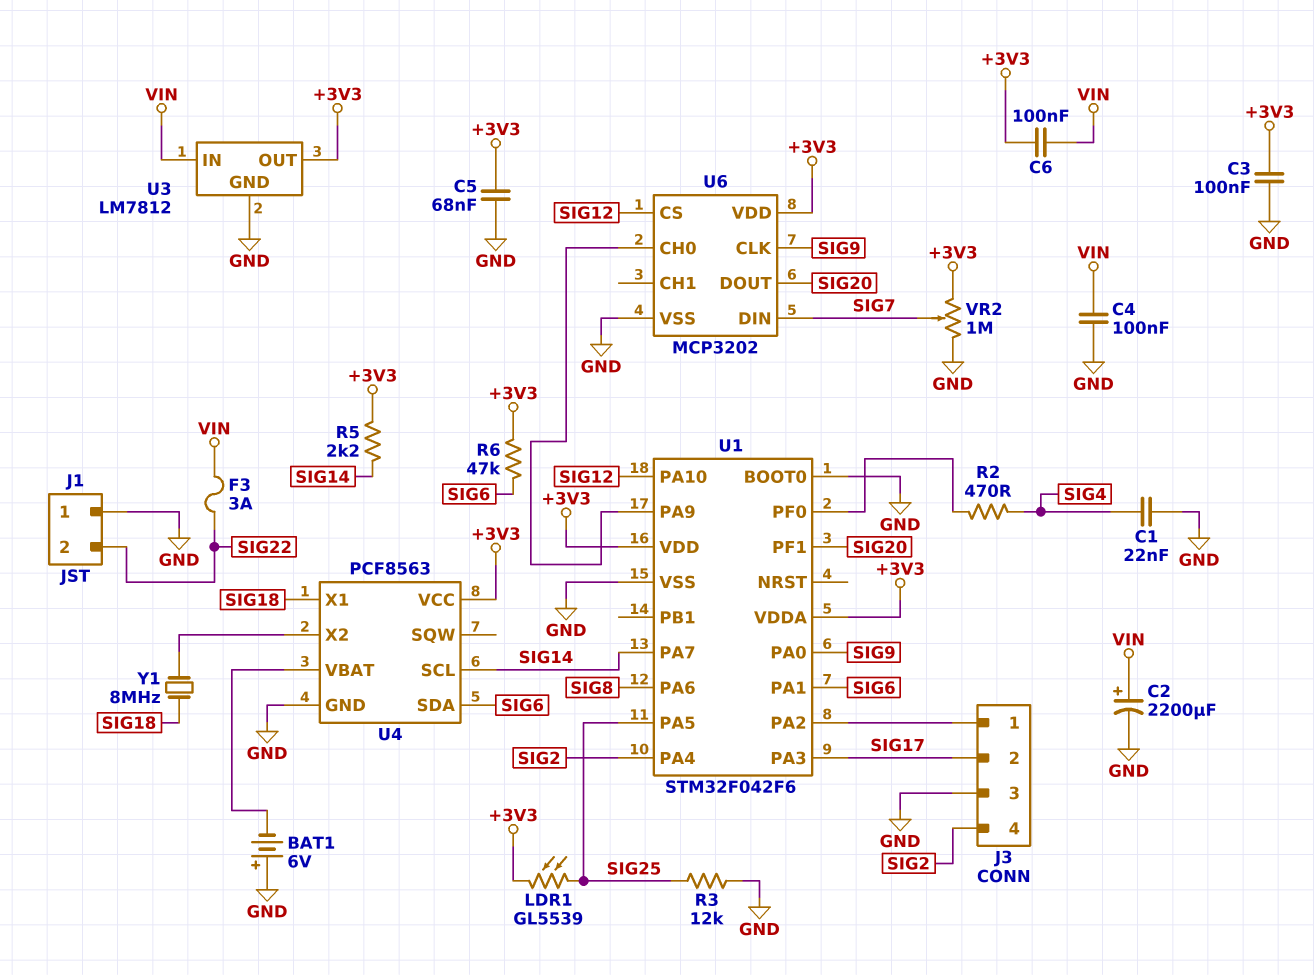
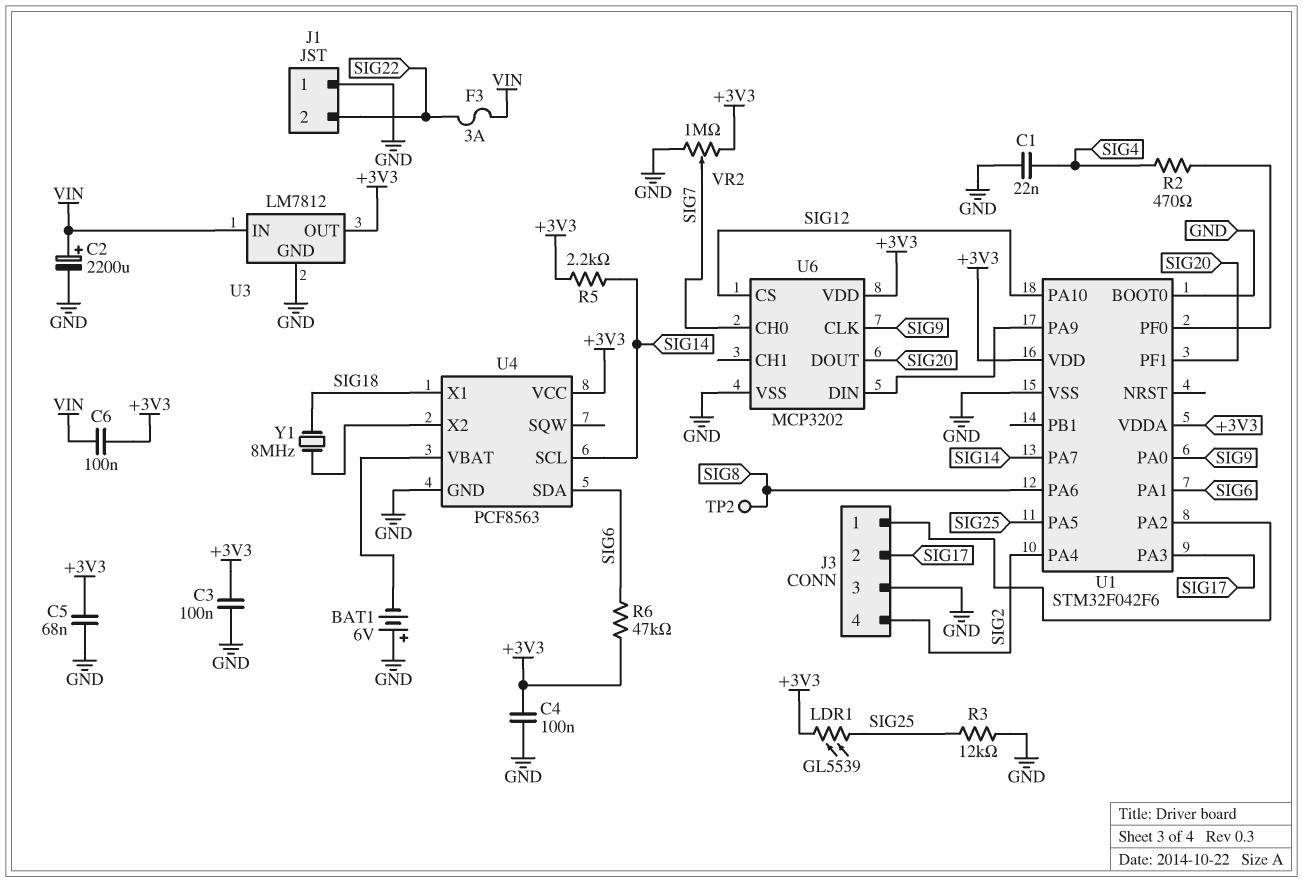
C4: 100nF (GND, VIN) -> 100nF (+3V3, GND)
TP2: none -> test point (SIG8)
U6 pin CH0: U1/PA9 -> SIG7
U6 pin DIN: SIG7 -> U1/PA9

